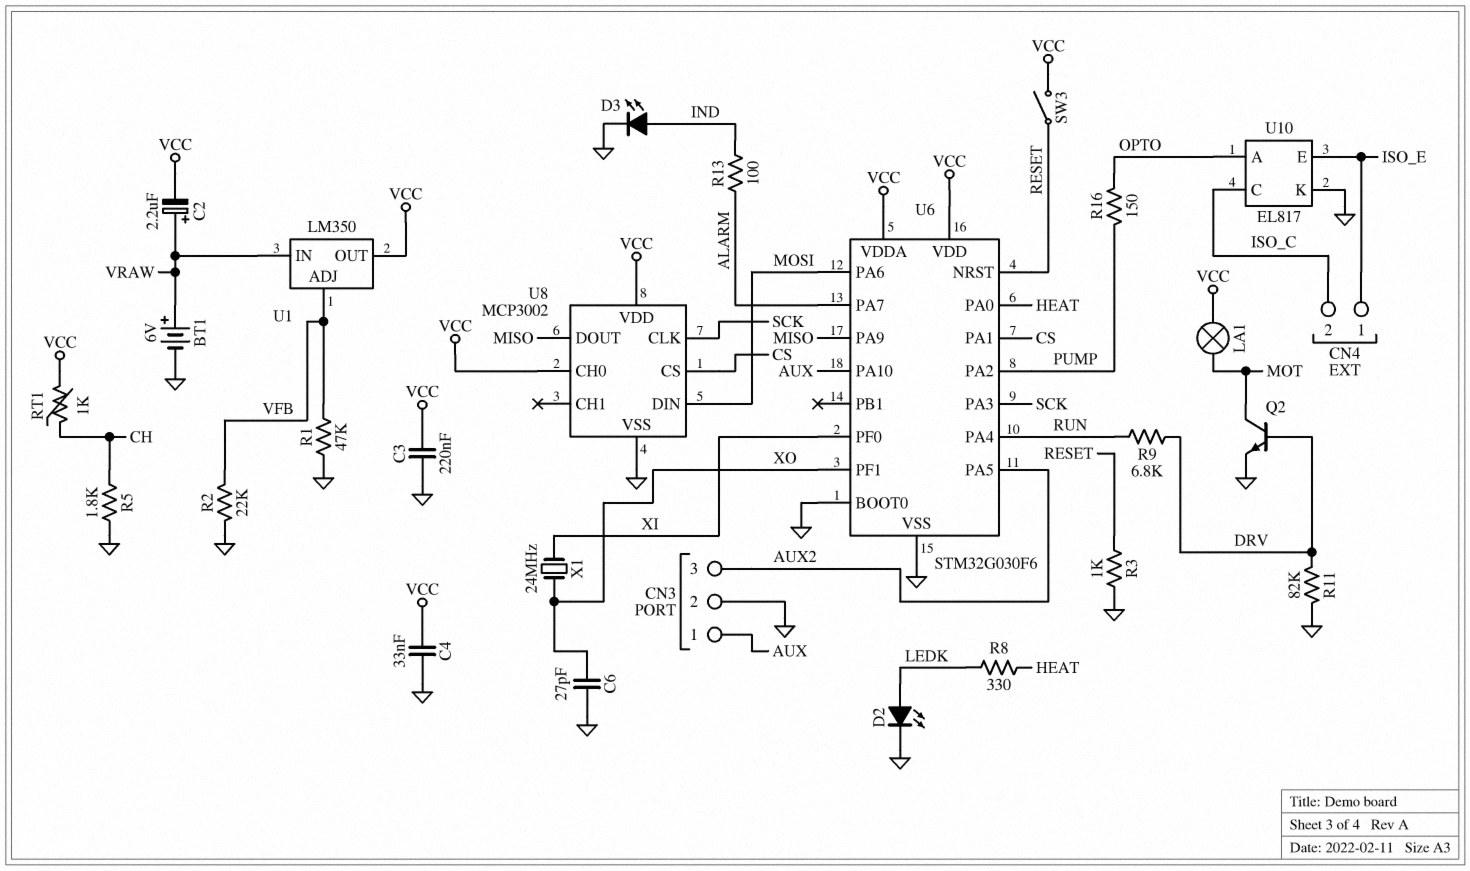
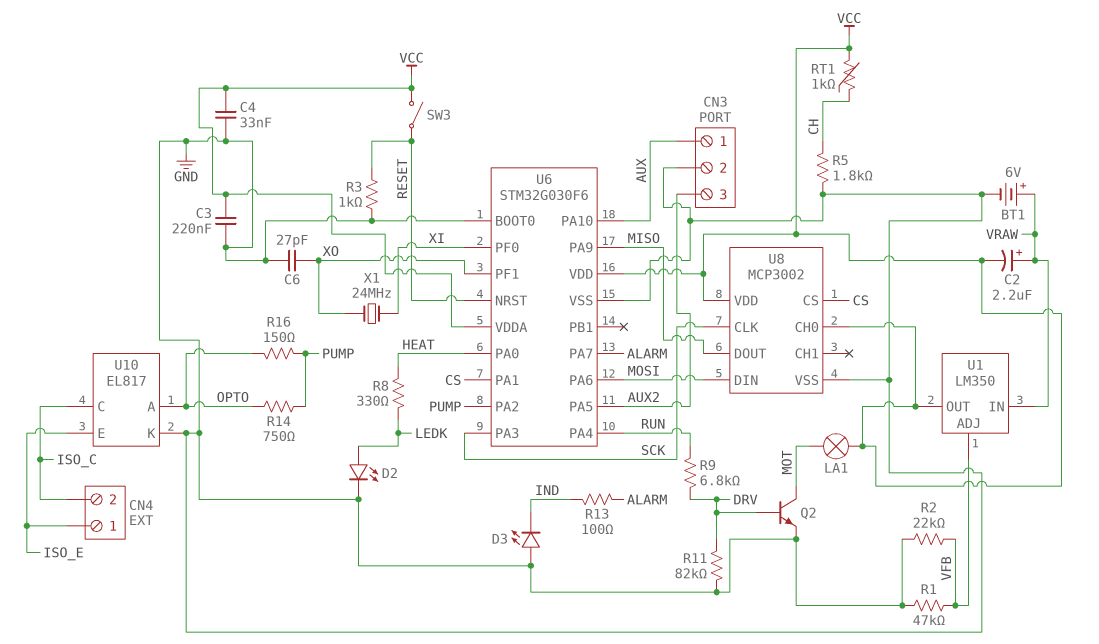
D3: LED (A IND, K GND) -> LED (A GND, K IND)
R14: none -> 750 (OPTO, PUMP)

